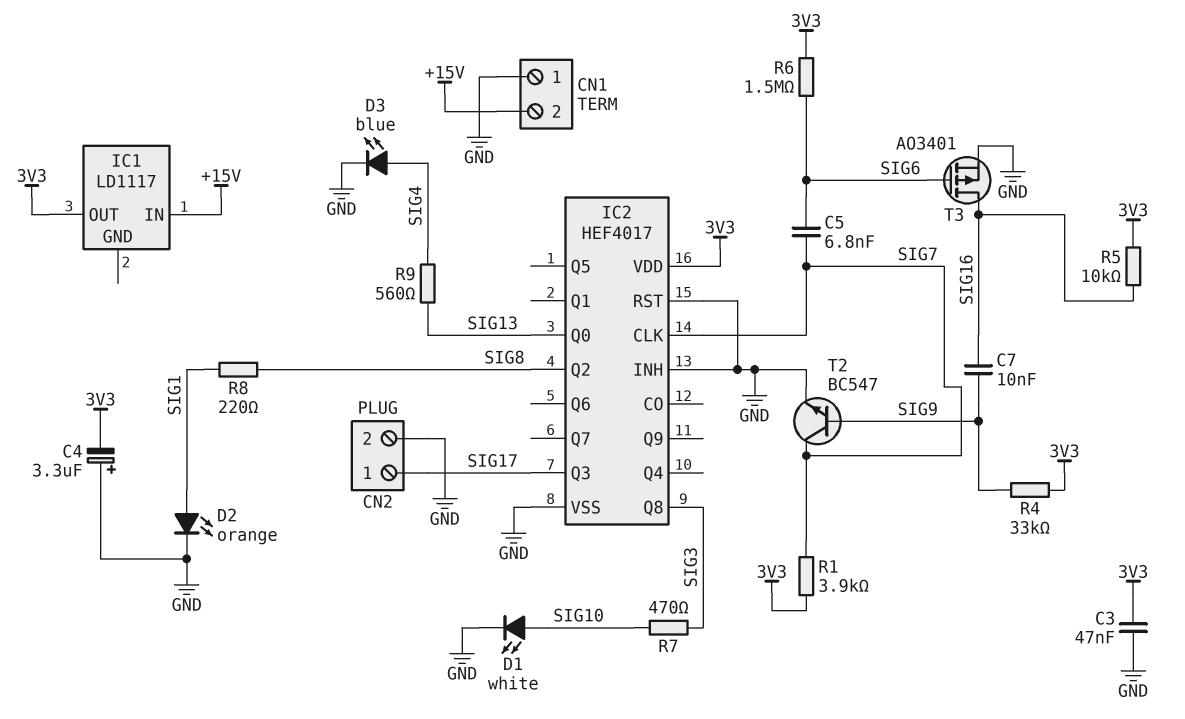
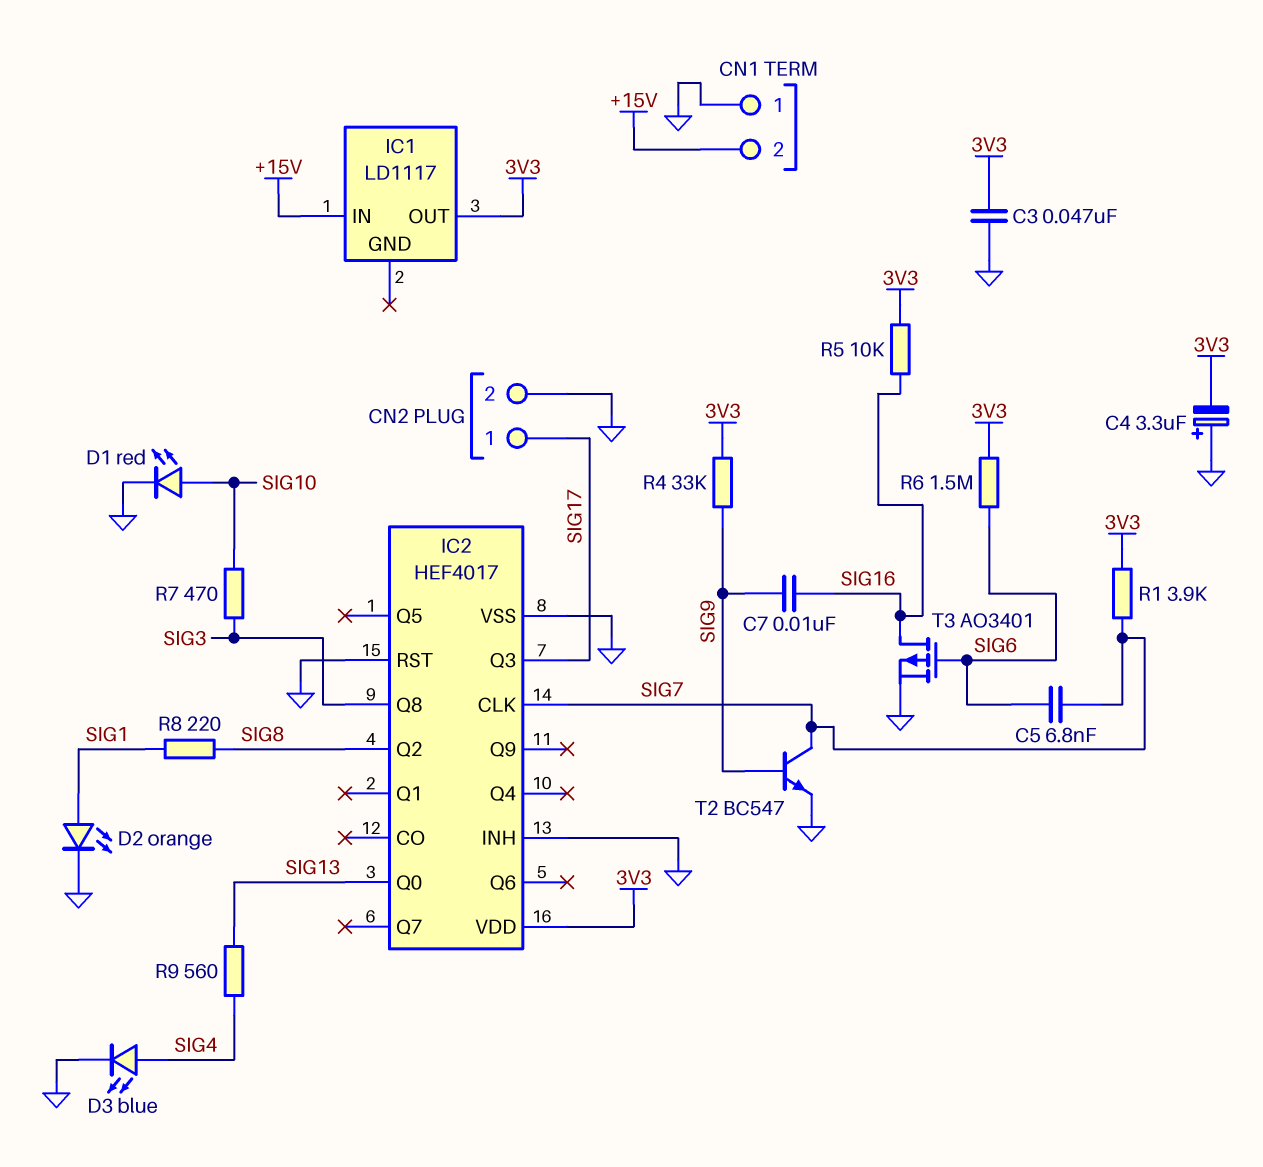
D1: LED white (A SIG10, K GND) -> LED red (A SIG10, K GND)

